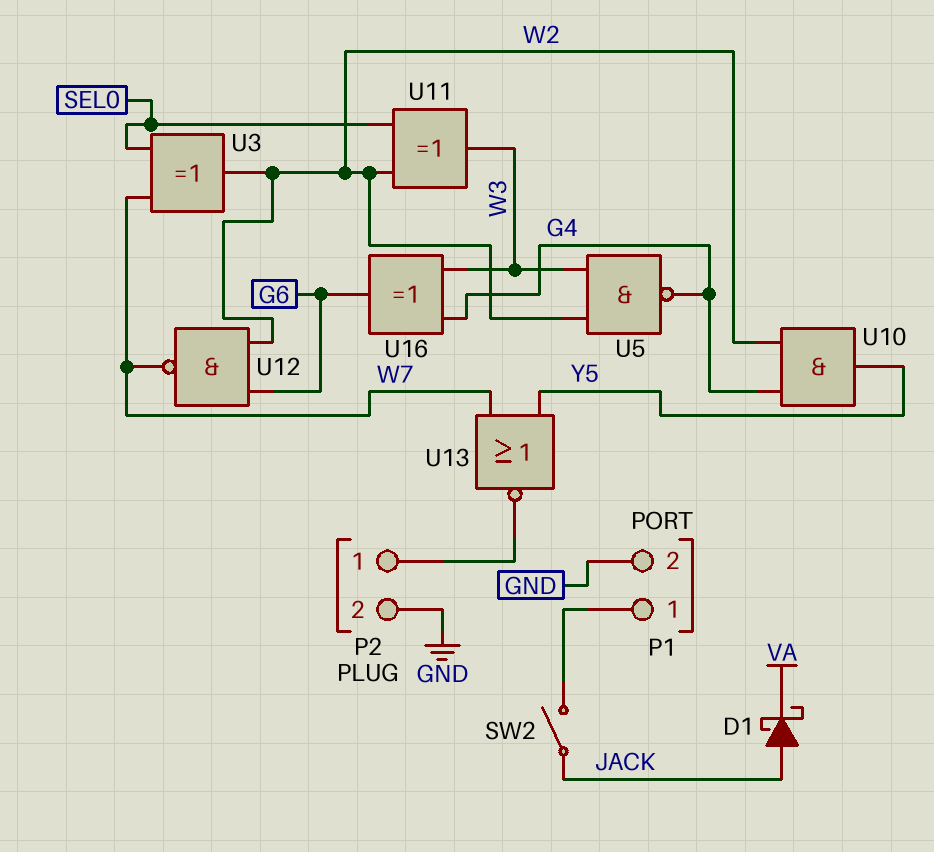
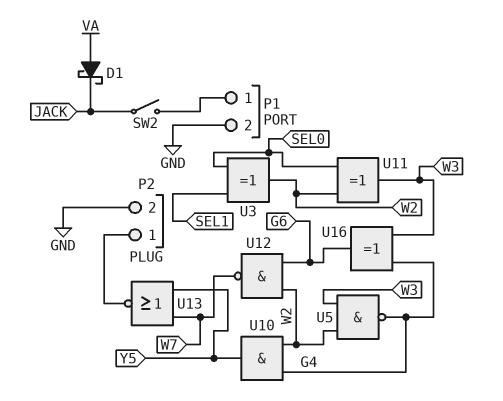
D1: schottky (A JACK, K VA) -> schottky (A VA, K JACK)
U3: XOR (in SEL0, in W7, out W2) -> XOR (in SEL0, in SEL1, out W2)

